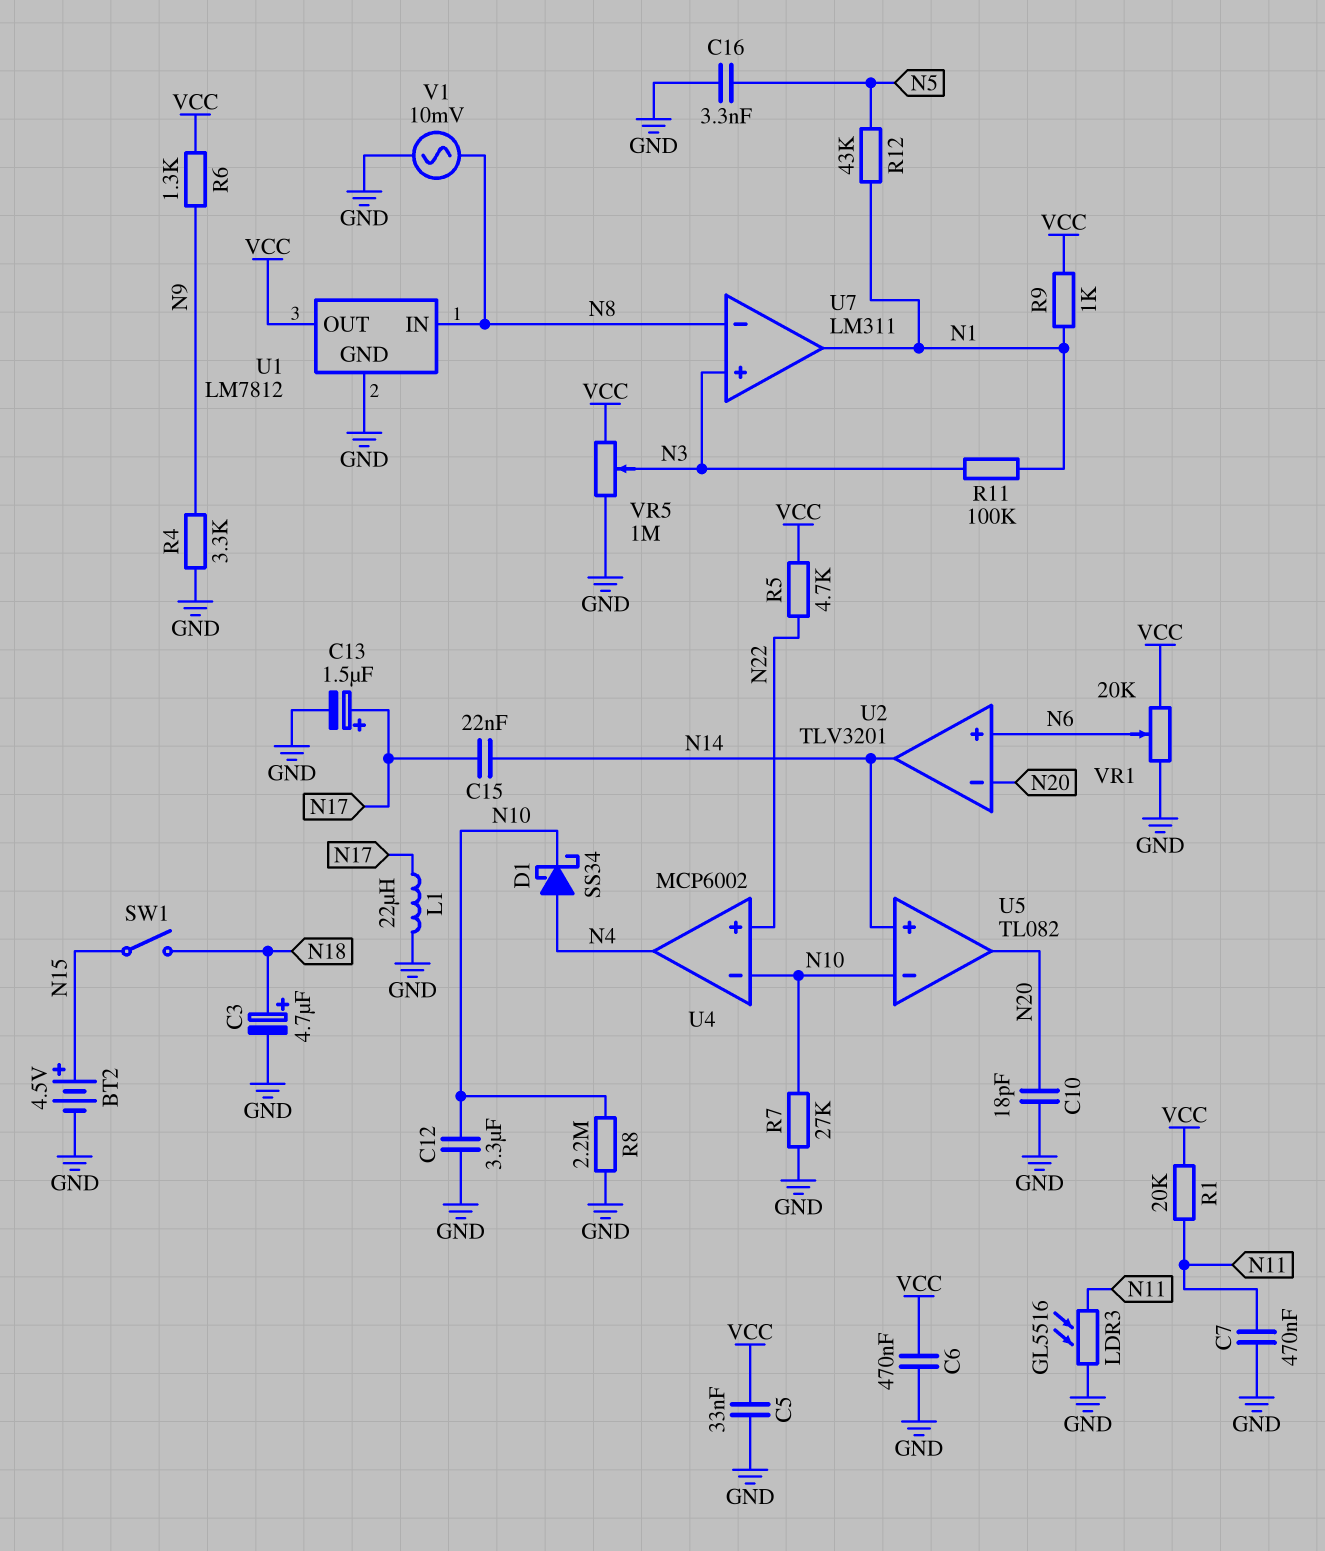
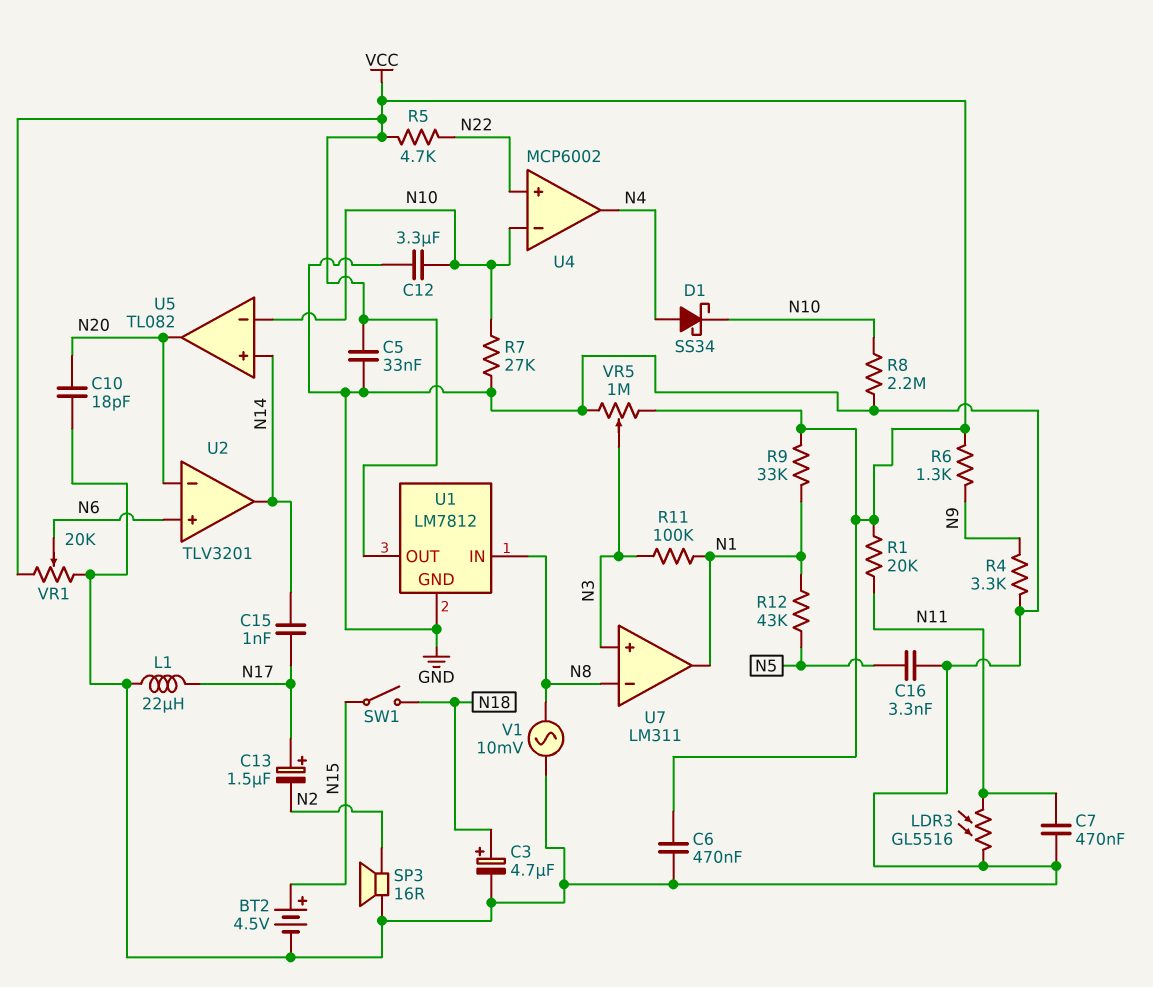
C13: 1.5uF (plus N17, minus GND) -> 1.5uF (plus N17, minus N2)
C15: 22nF (N14, N17) -> 1nF (N14, N17)
R9: 1k (N1, VCC) -> 33k (N1, VCC)
SP3: none -> speaker 16R (GND, N2)

